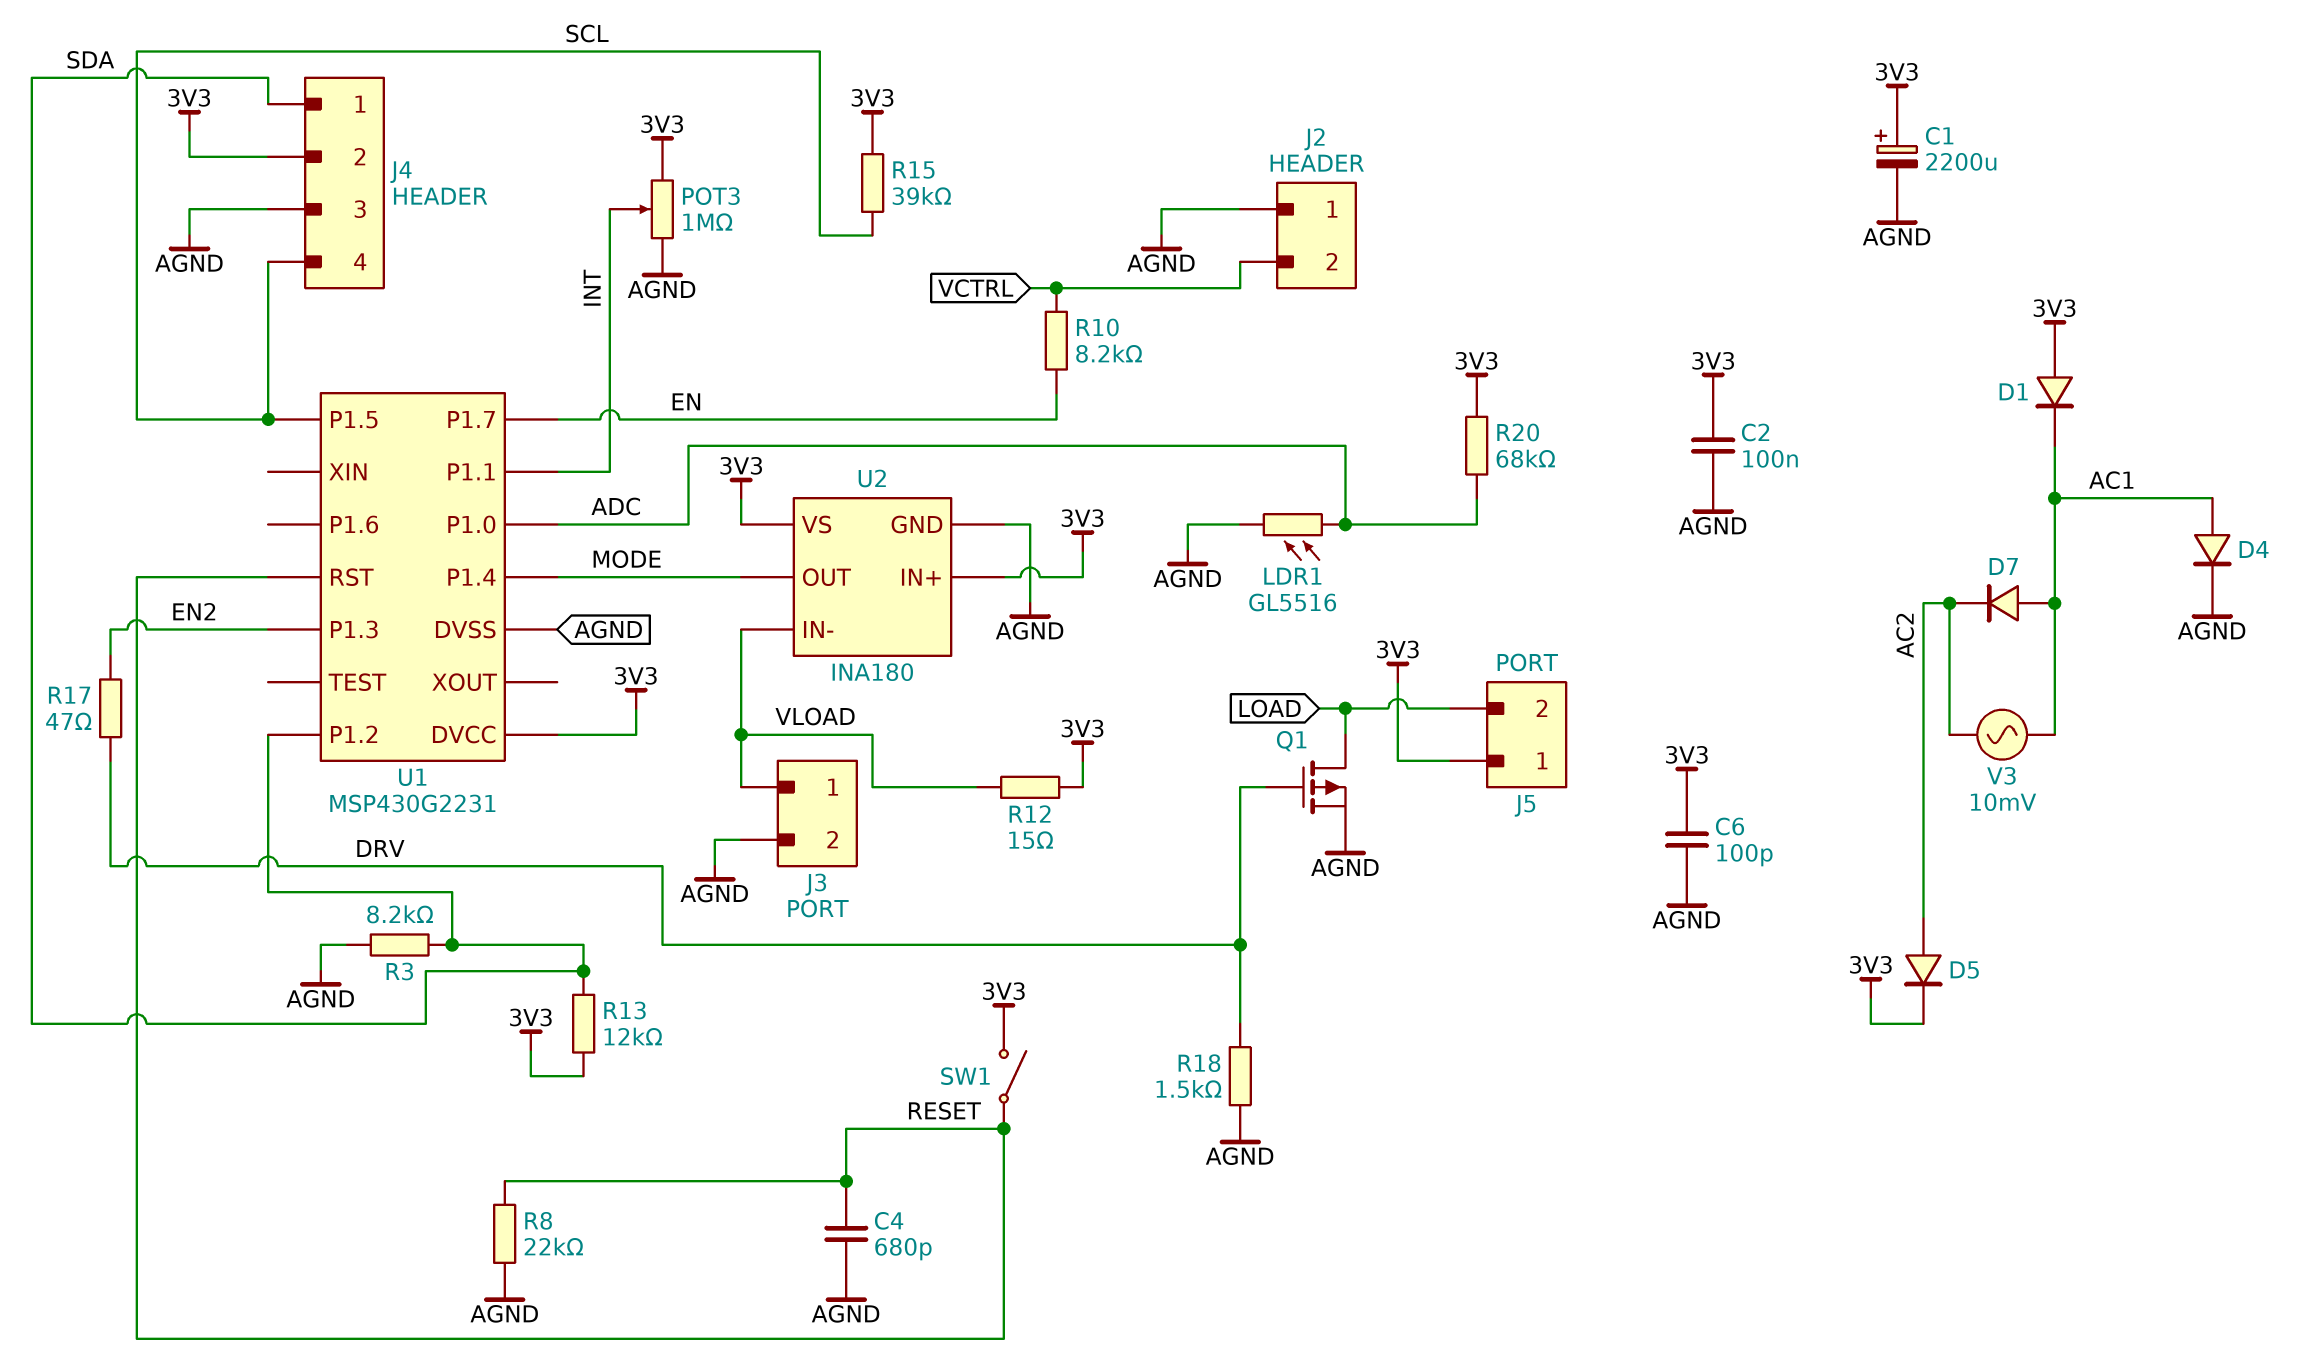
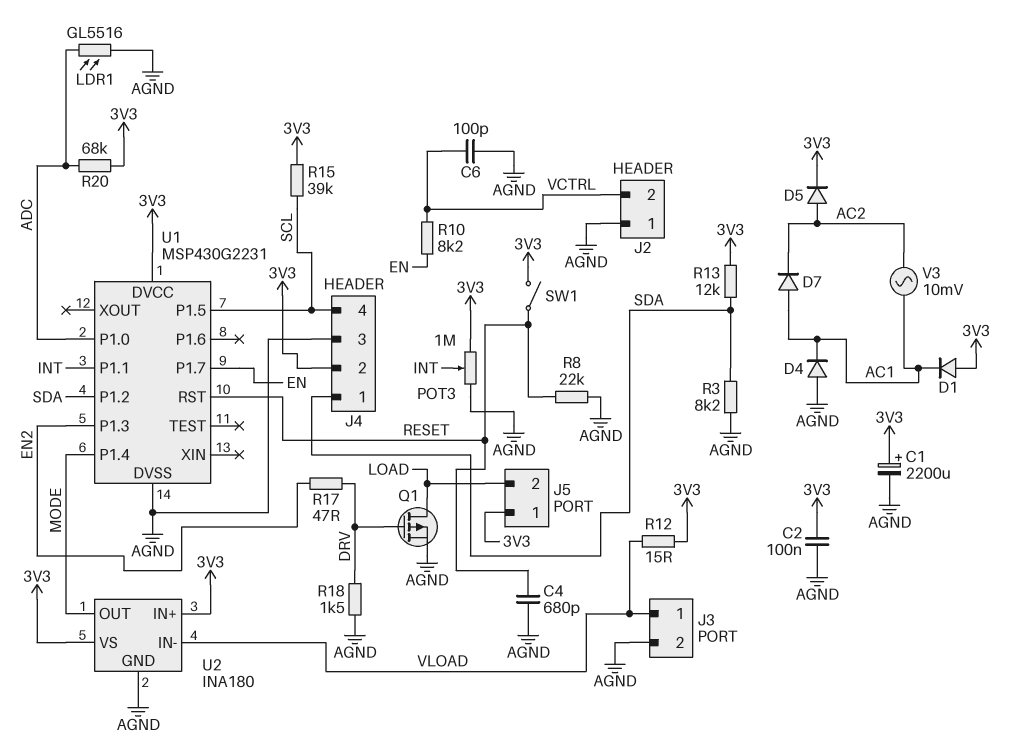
C6: 100pF (3V3, AGND) -> 100pF (AGND, VCTRL)
D4: diode (A AC1, K AGND) -> diode (A AGND, K AC1)

